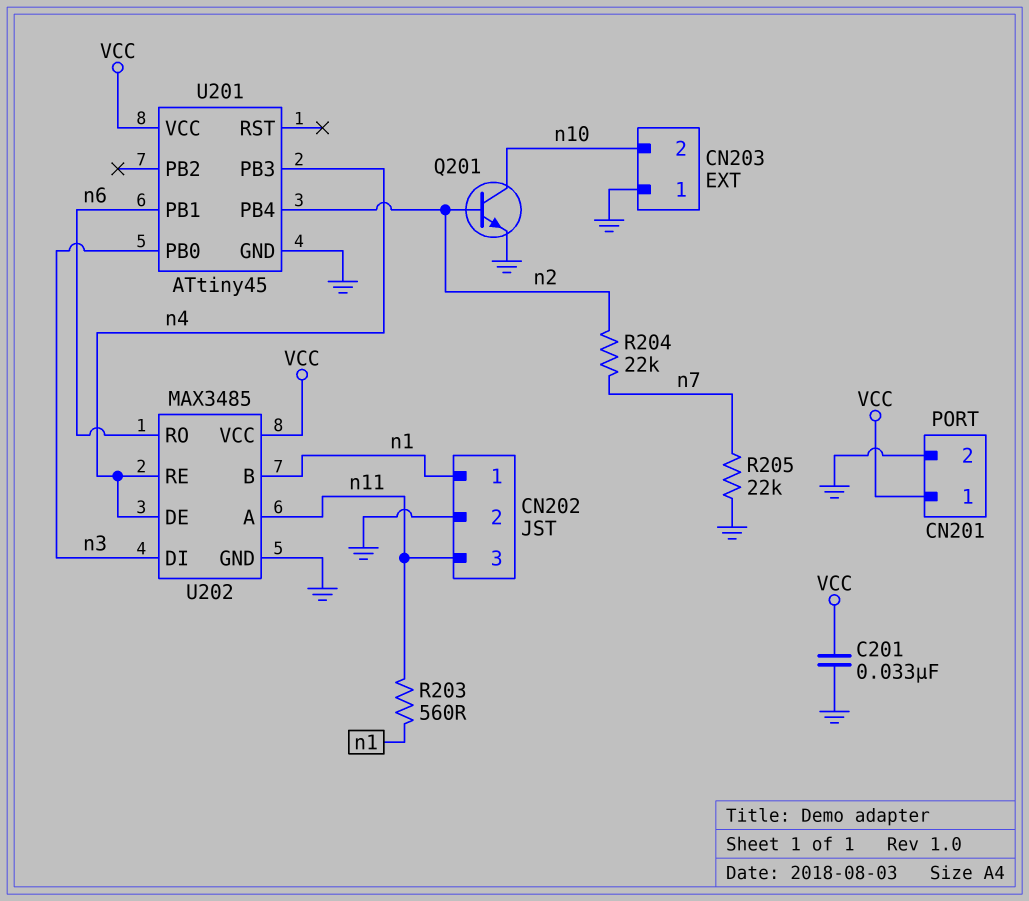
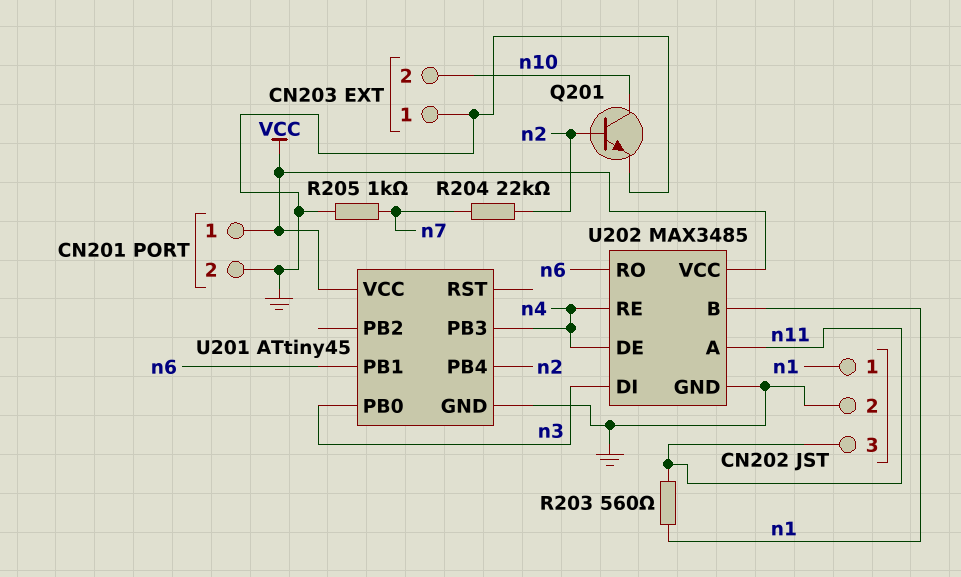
C201: 33nF (GND, VCC) -> none
R205: 22k (GND, n7) -> 1k (GND, n7)

